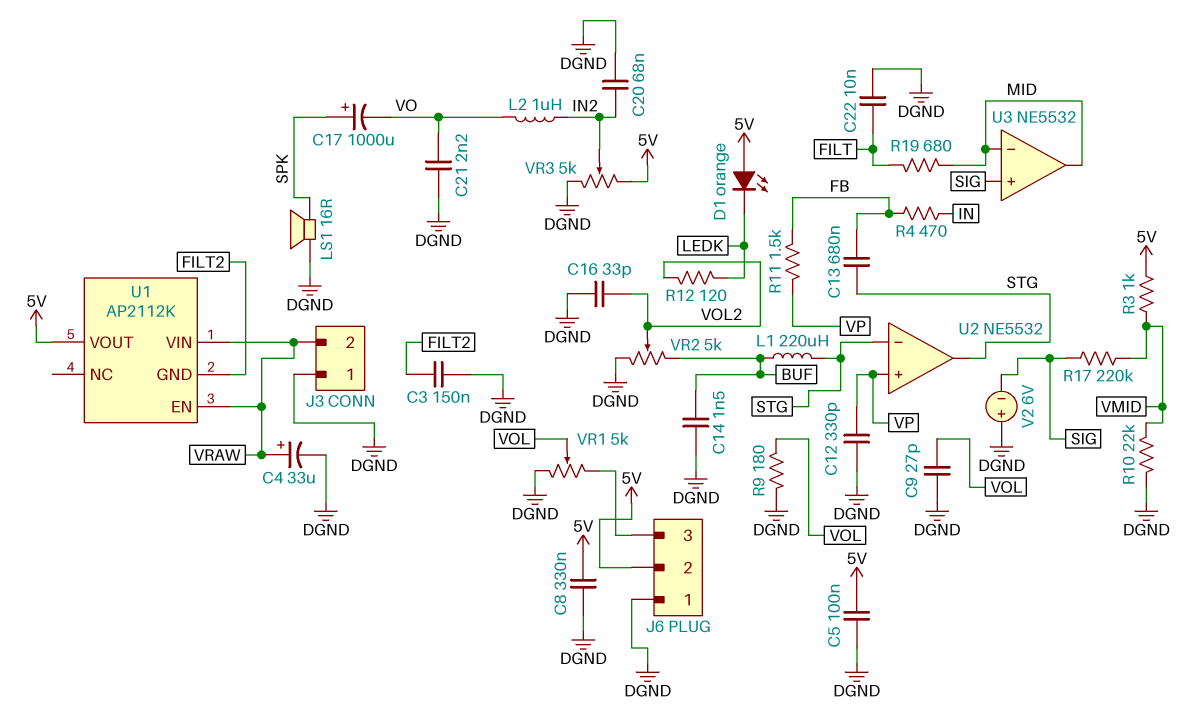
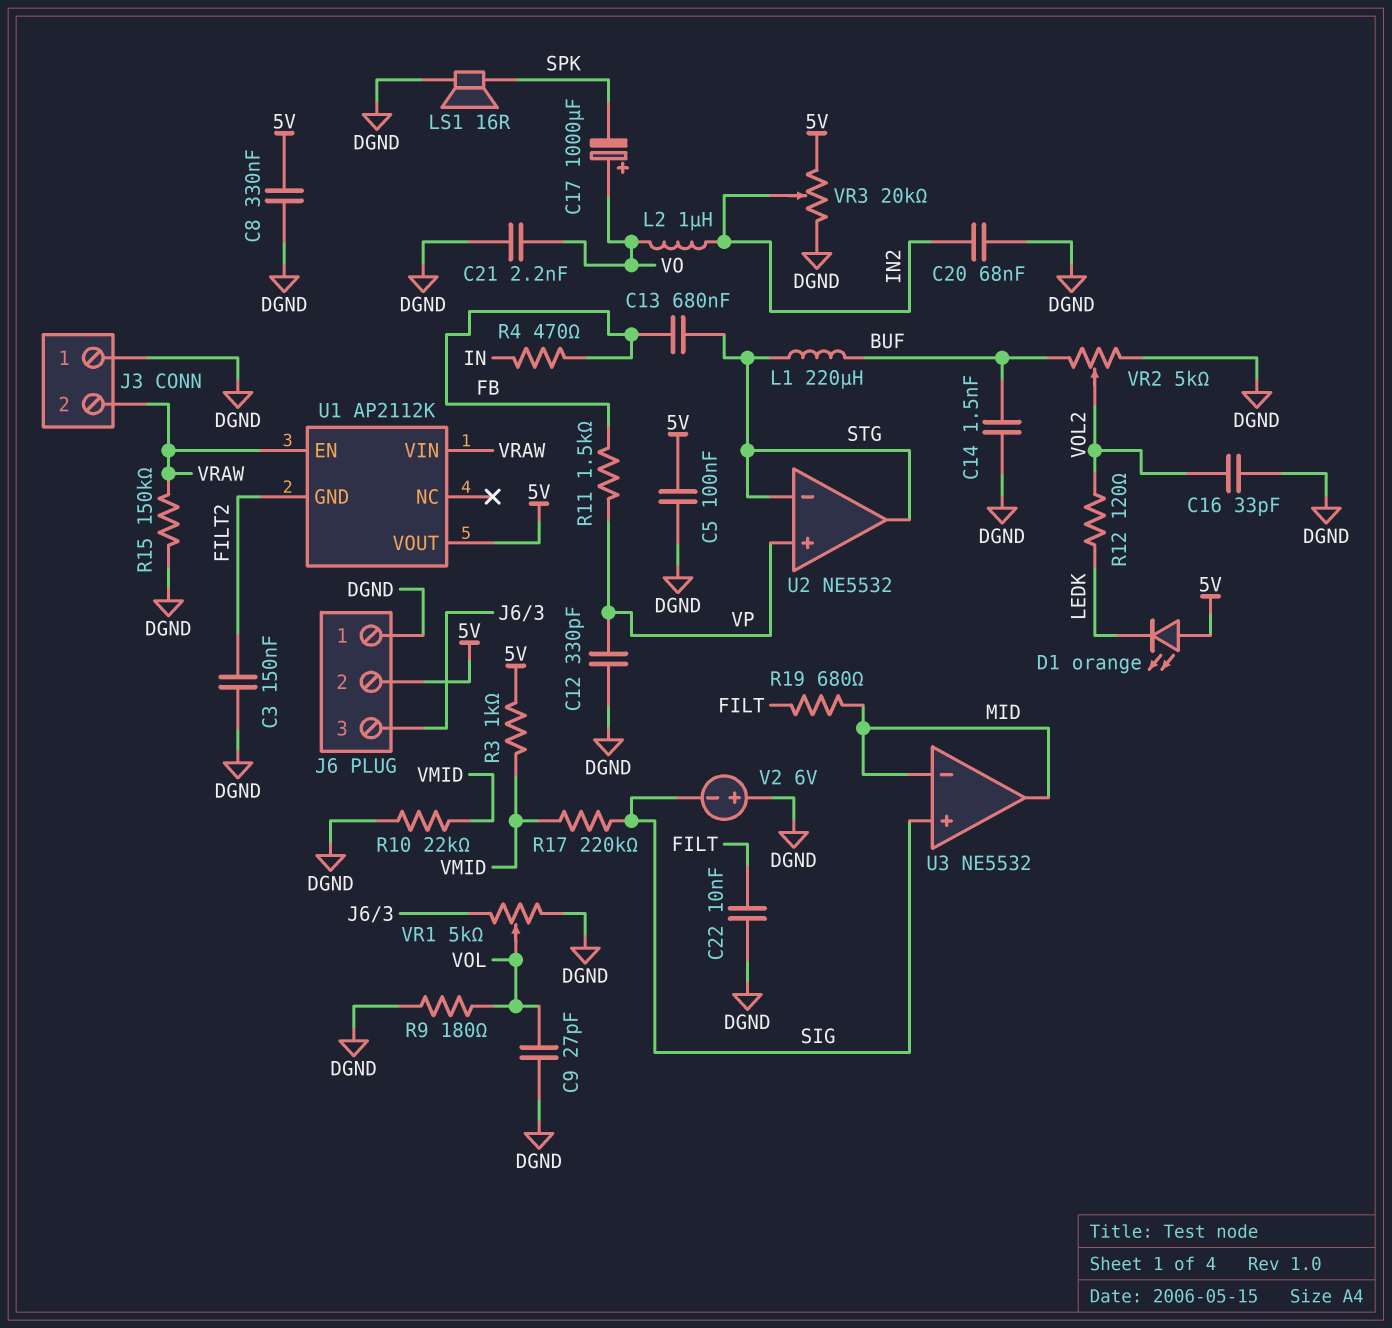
C4: 33uF (plus VRAW, minus DGND) -> none
C17: 1000uF (plus SPK, minus VO) -> 1000uF (plus VO, minus SPK)
R15: none -> 150k (DGND, VRAW)
VR3: 5k (5V, DGND, wiper IN2) -> 20k (5V, DGND, wiper IN2)

